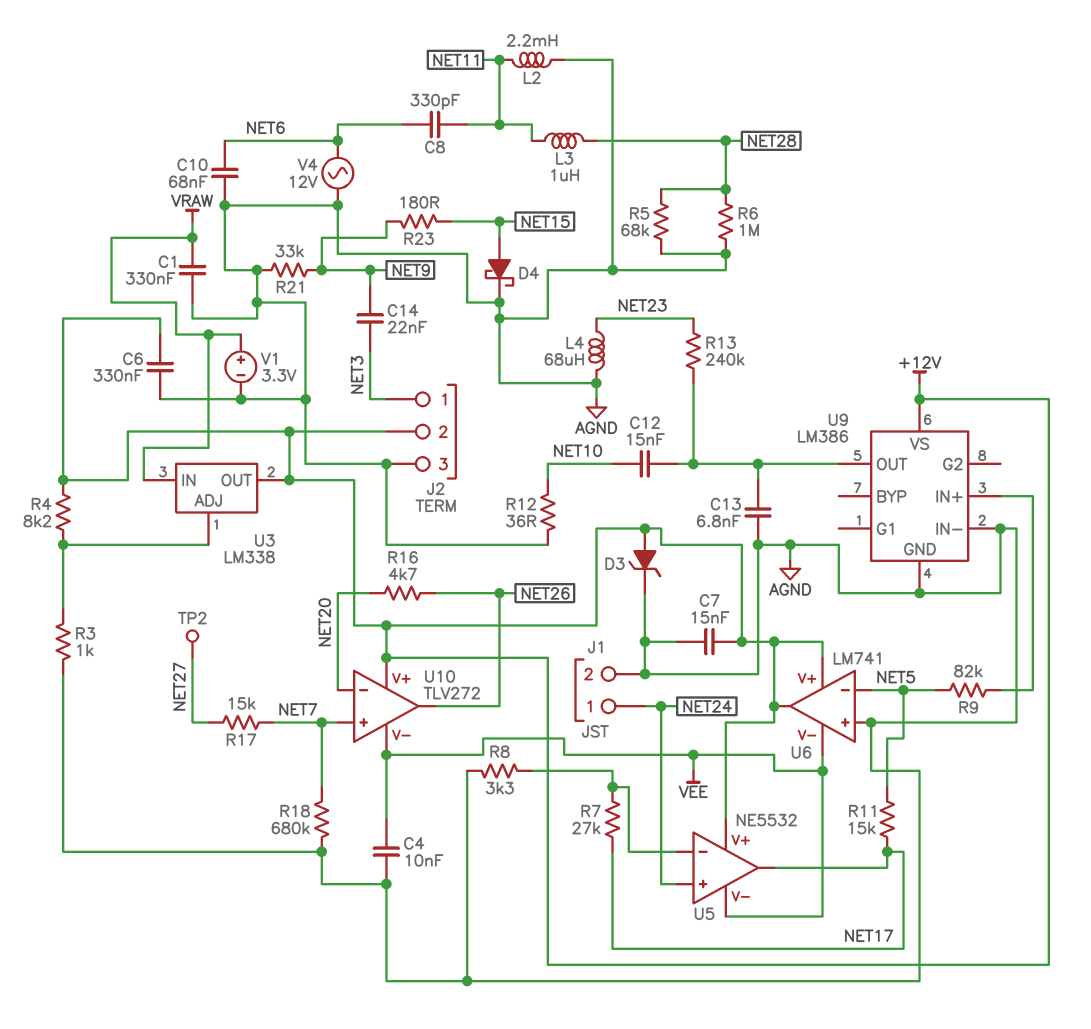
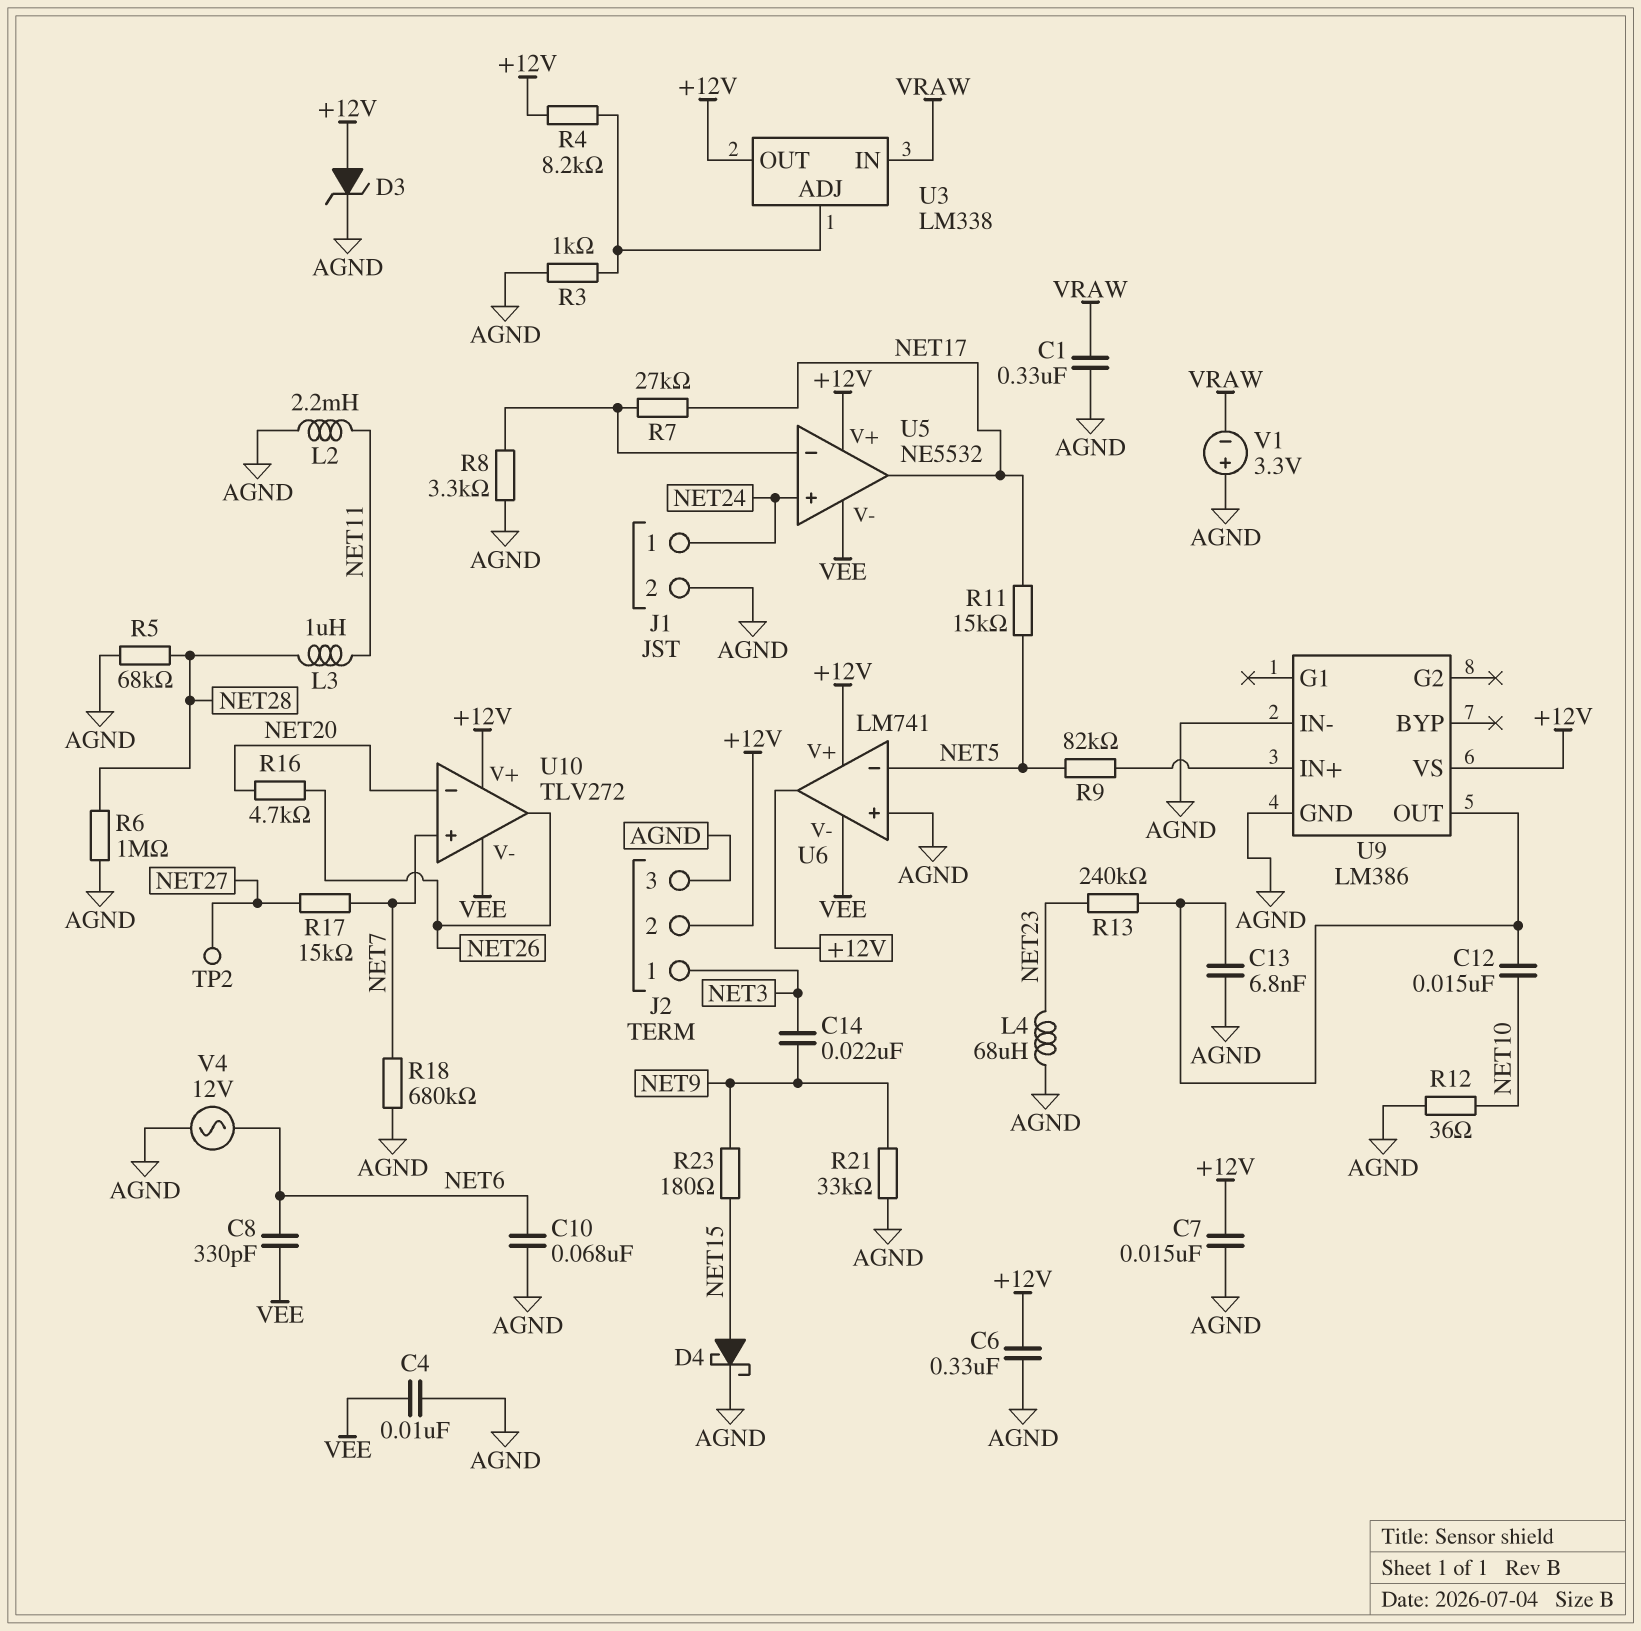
C8: 330pF (NET6, NET11) -> 330pF (NET6, VEE)
V1: 3.3V (plus VRAW, minus AGND) -> 3.3V (plus AGND, minus VRAW)

